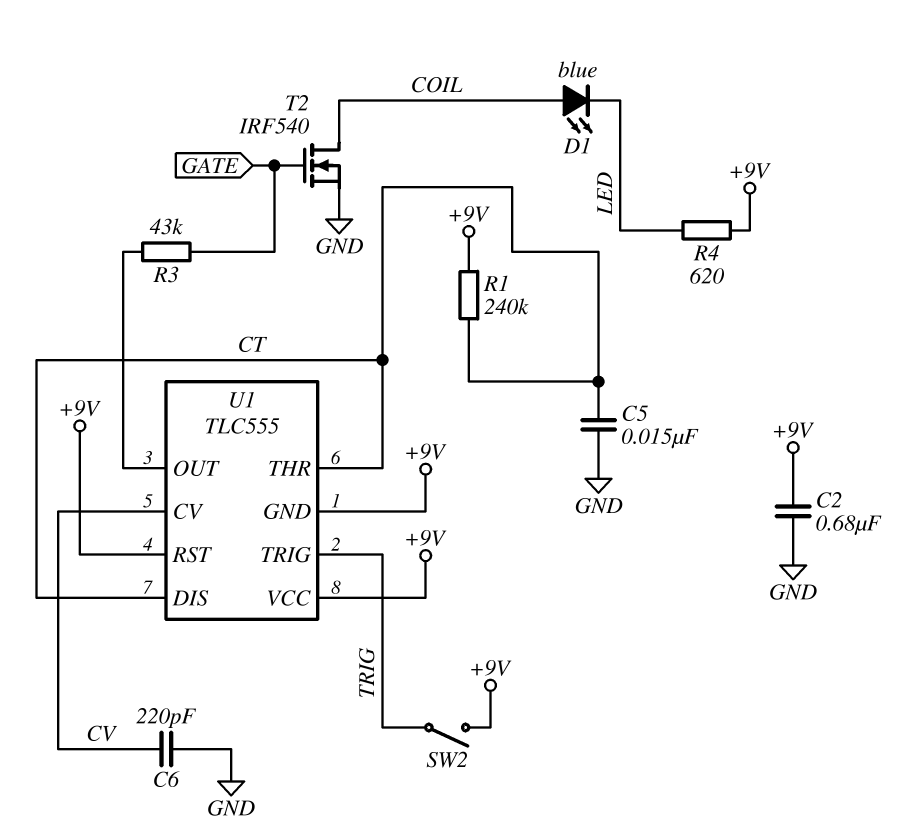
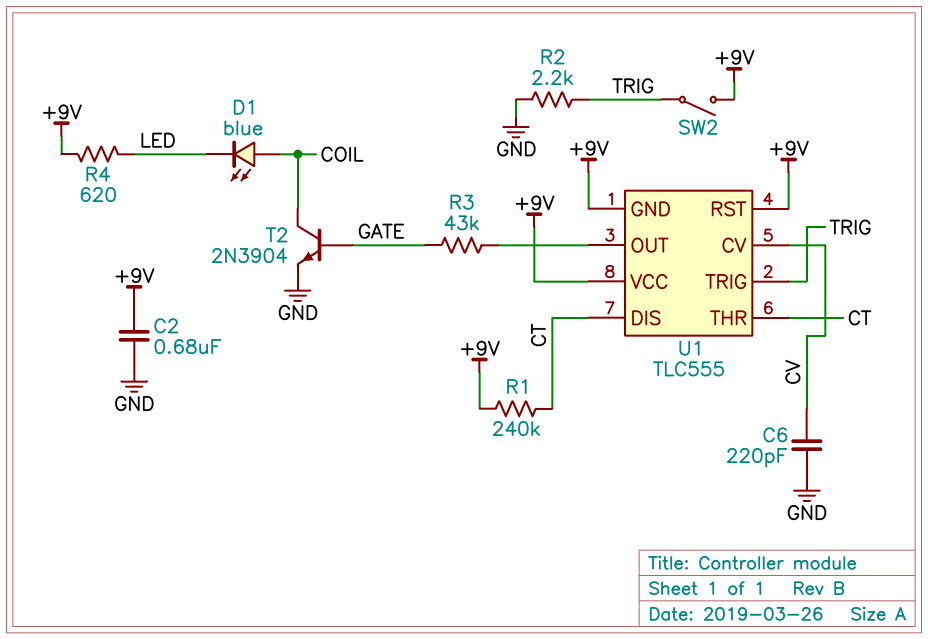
C5: 15nF (CT, GND) -> none
R2: none -> 2.2k (GND, TRIG)
T2: NMOS IRF540 (G GATE, D COIL, S GND) -> NPN 2N3904 (B GATE, C COIL, E GND)

